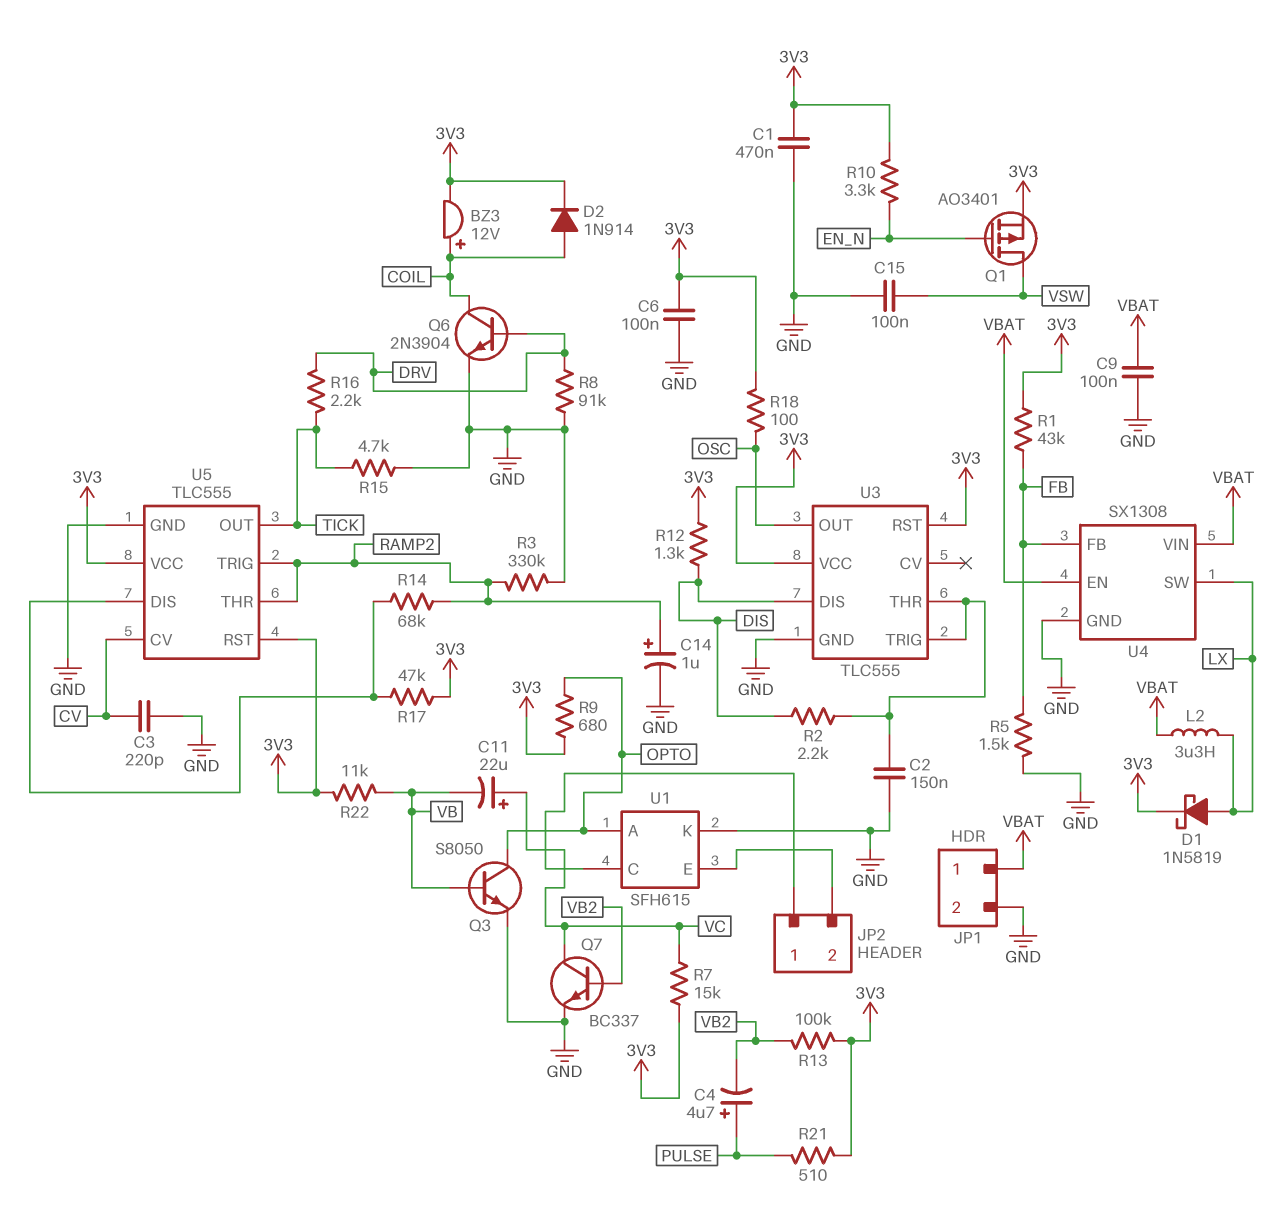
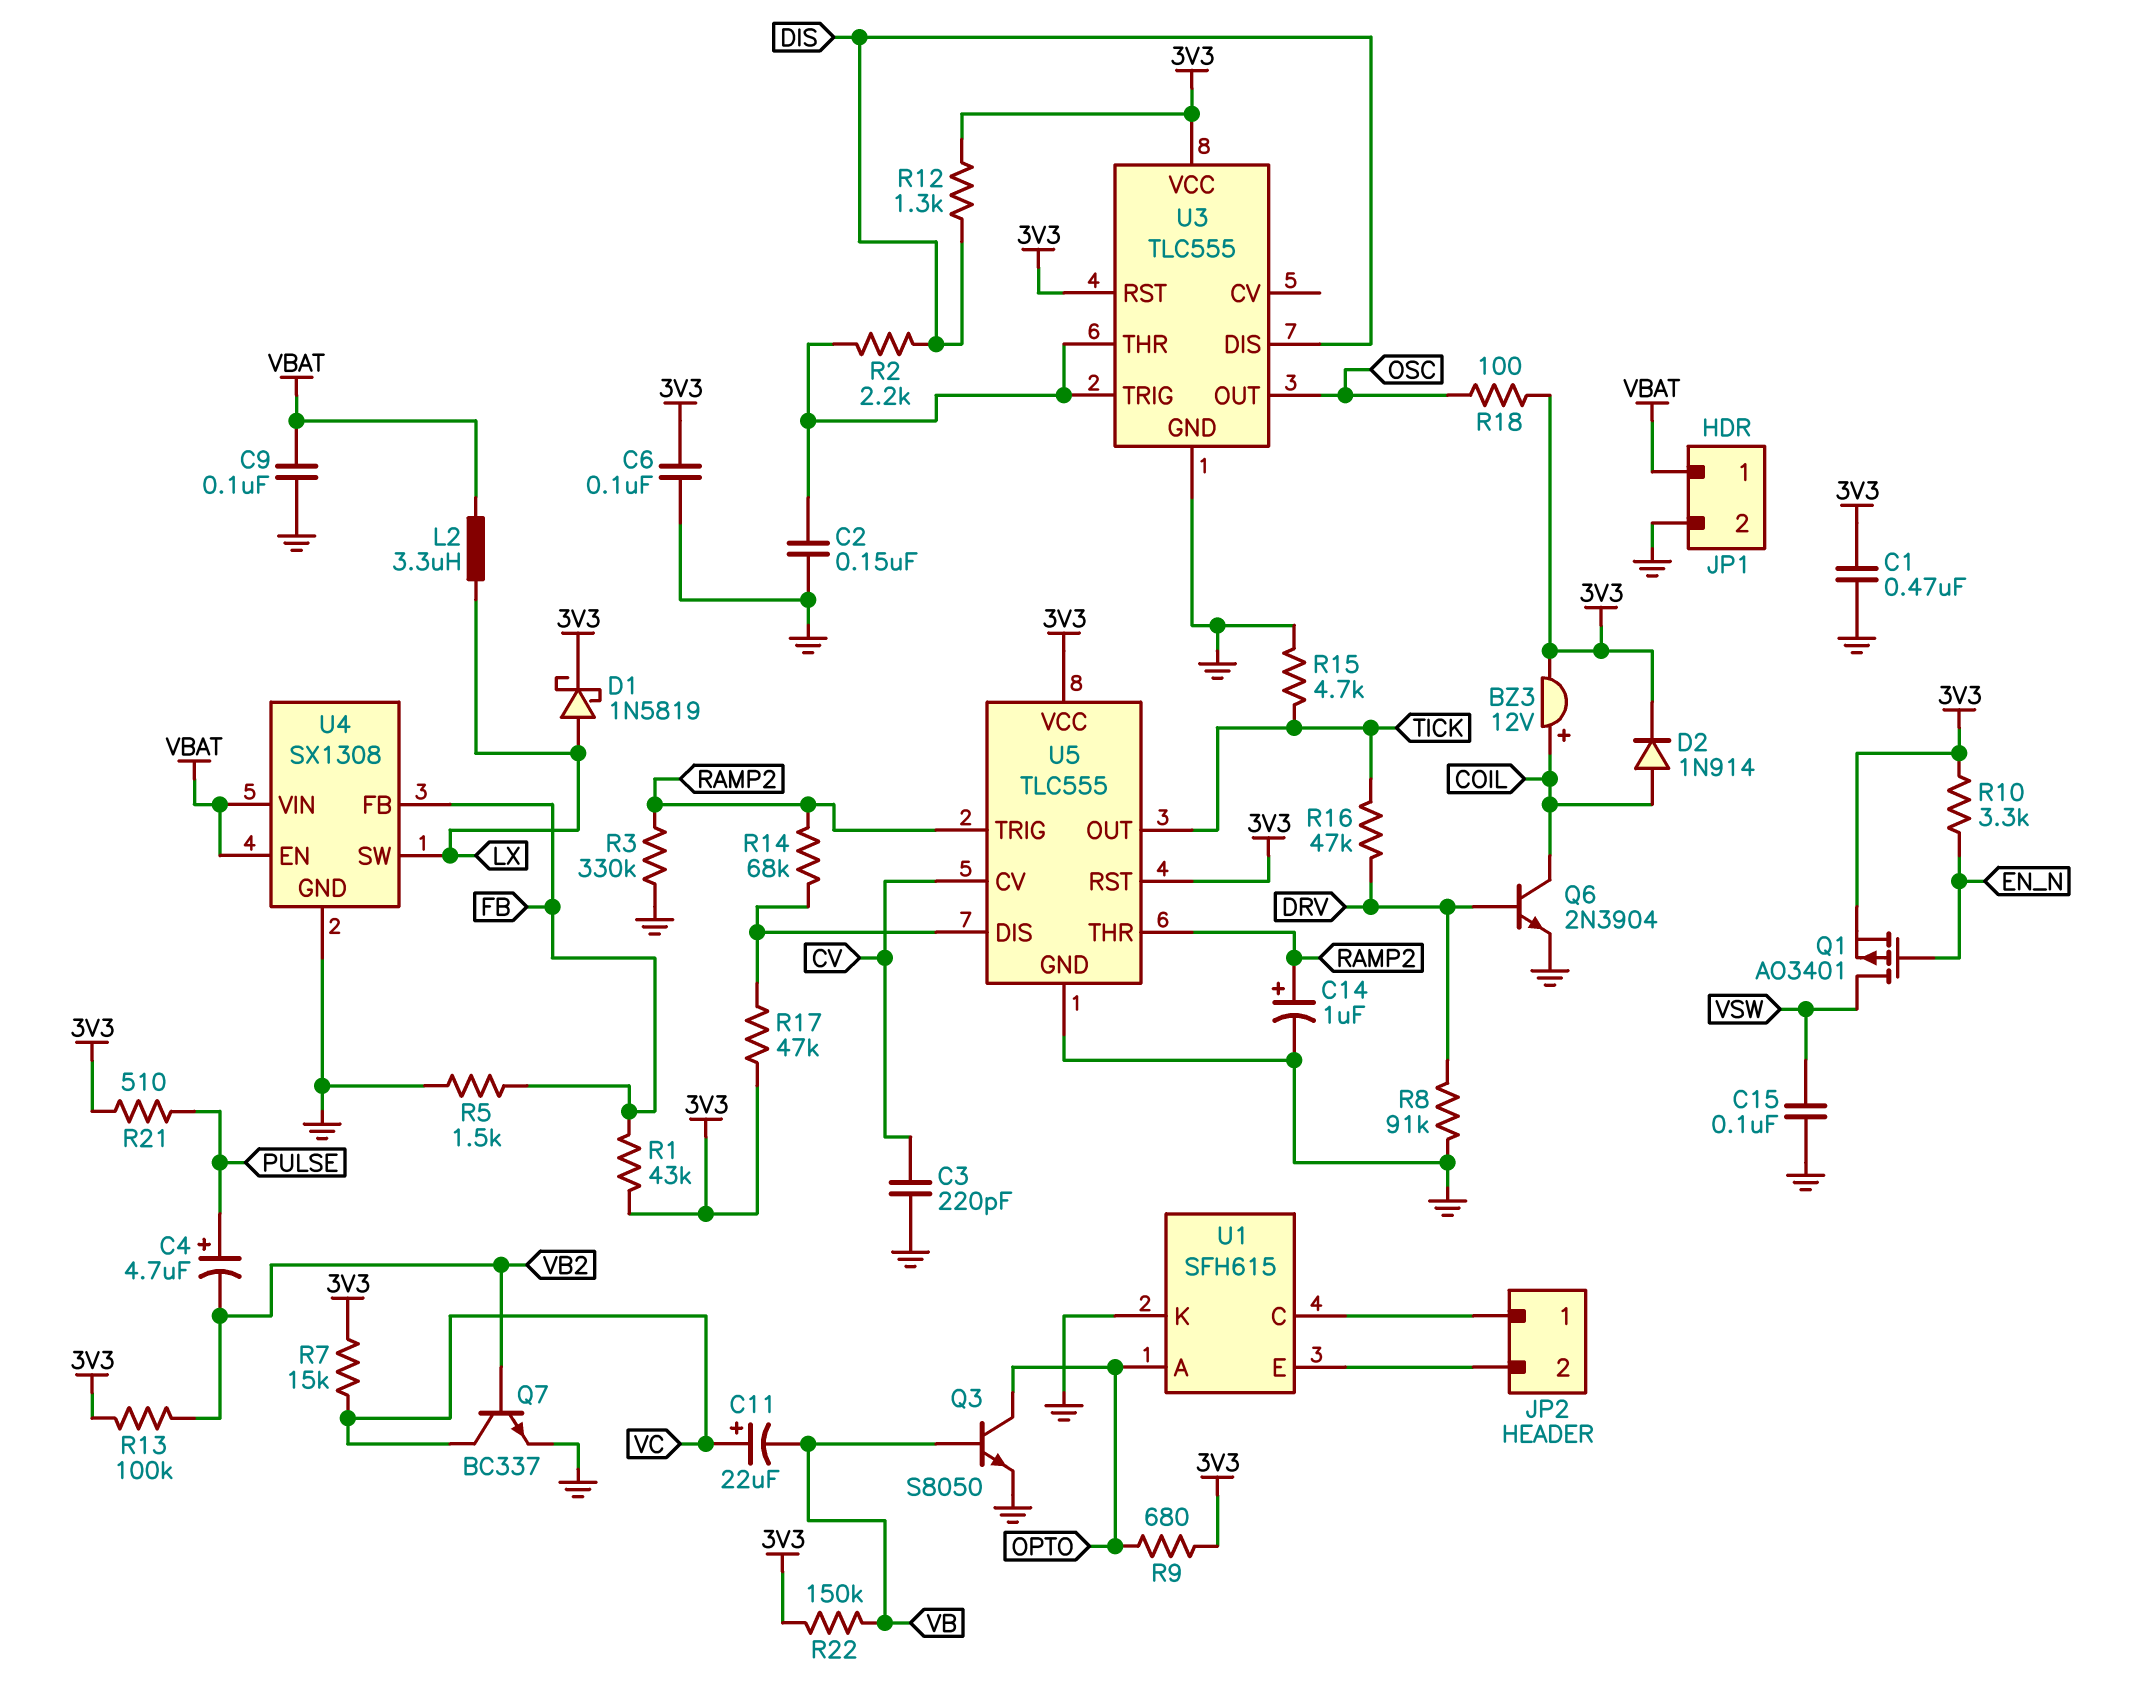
R16: 2.2k (DRV, TICK) -> 47k (DRV, TICK)
R22: 11k (3V3, VB) -> 150k (3V3, VB)

